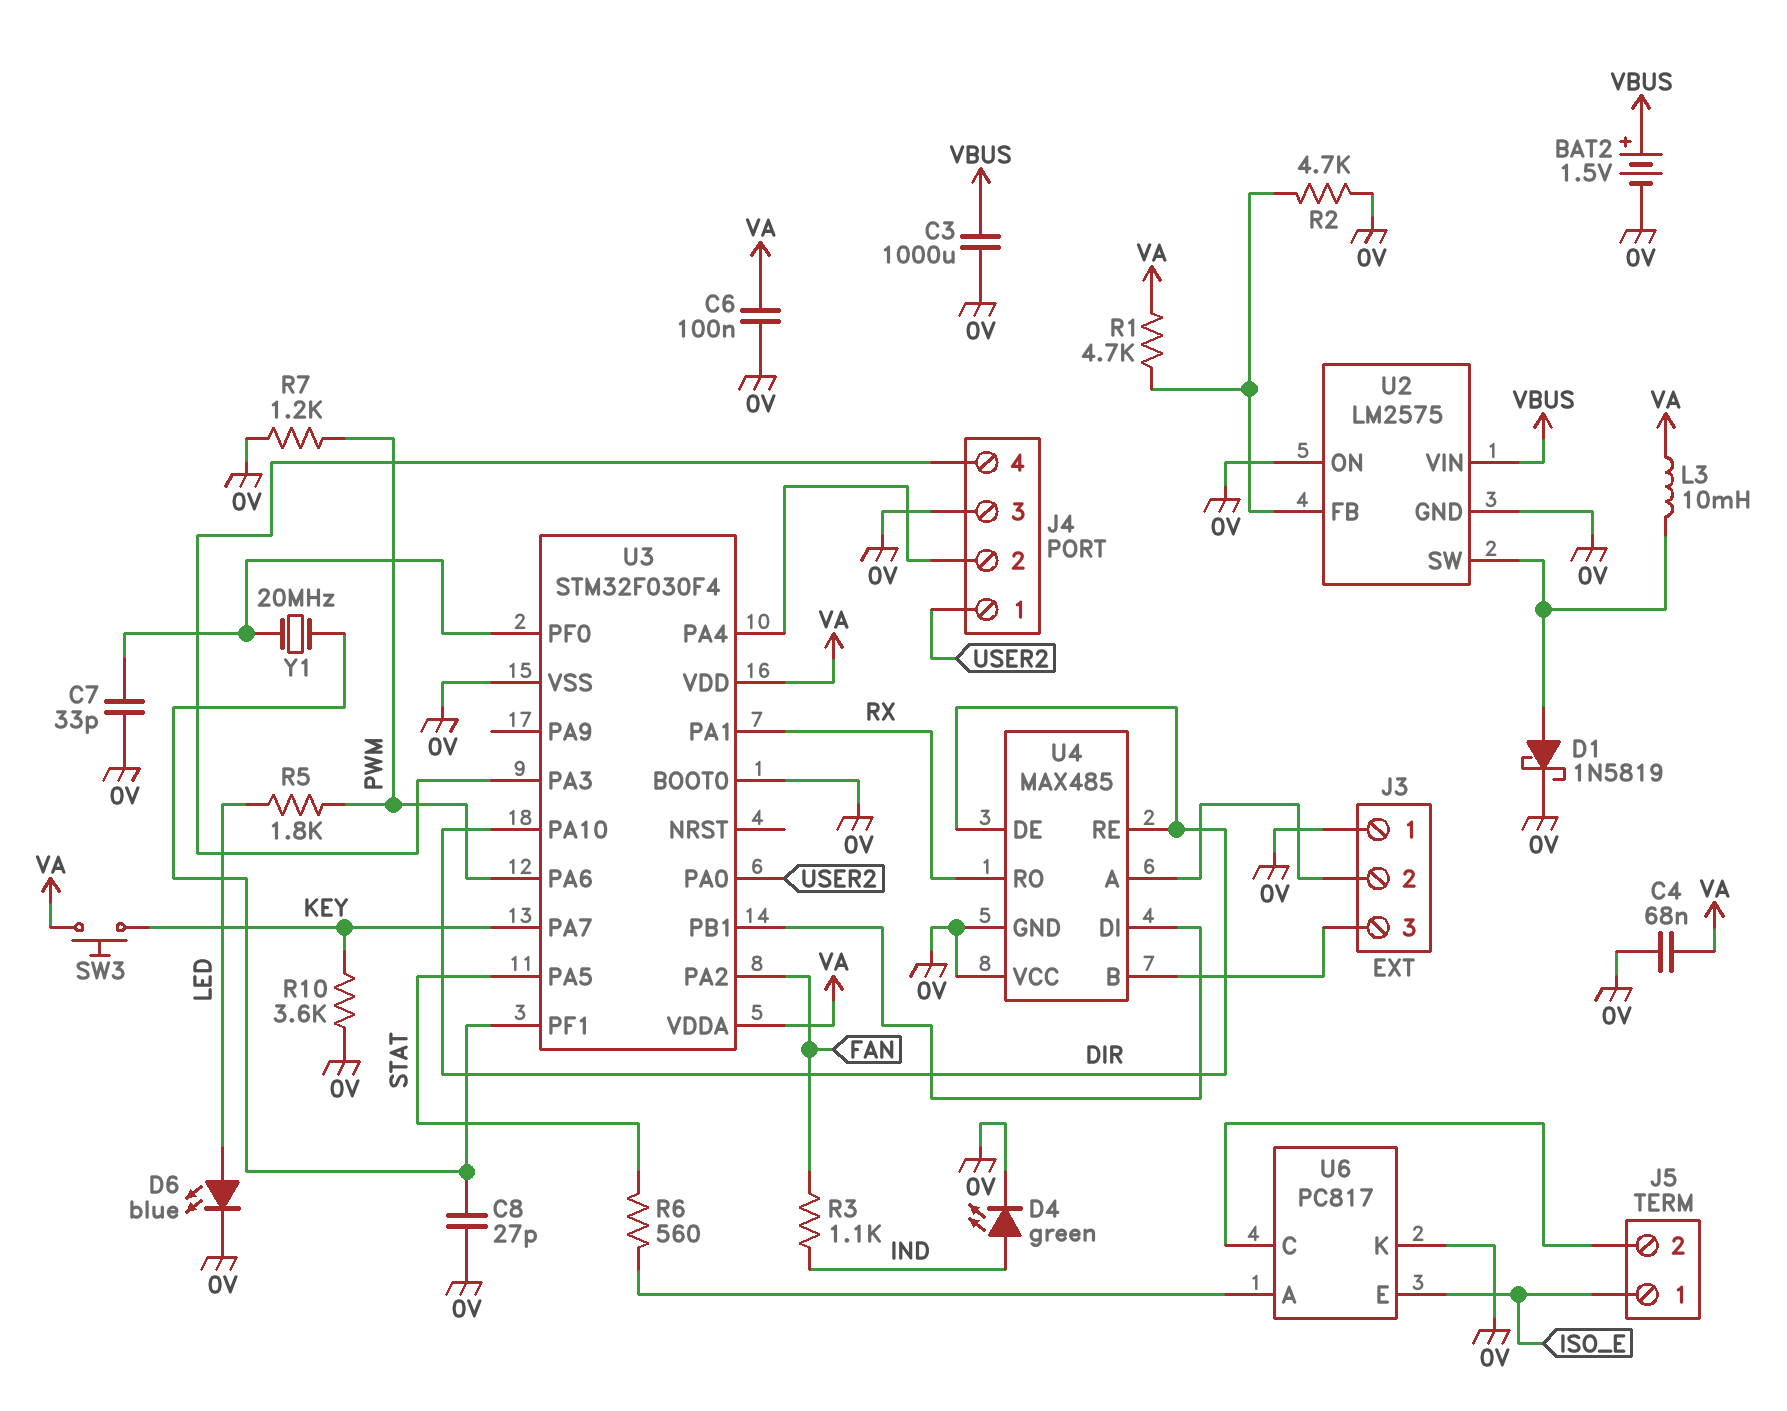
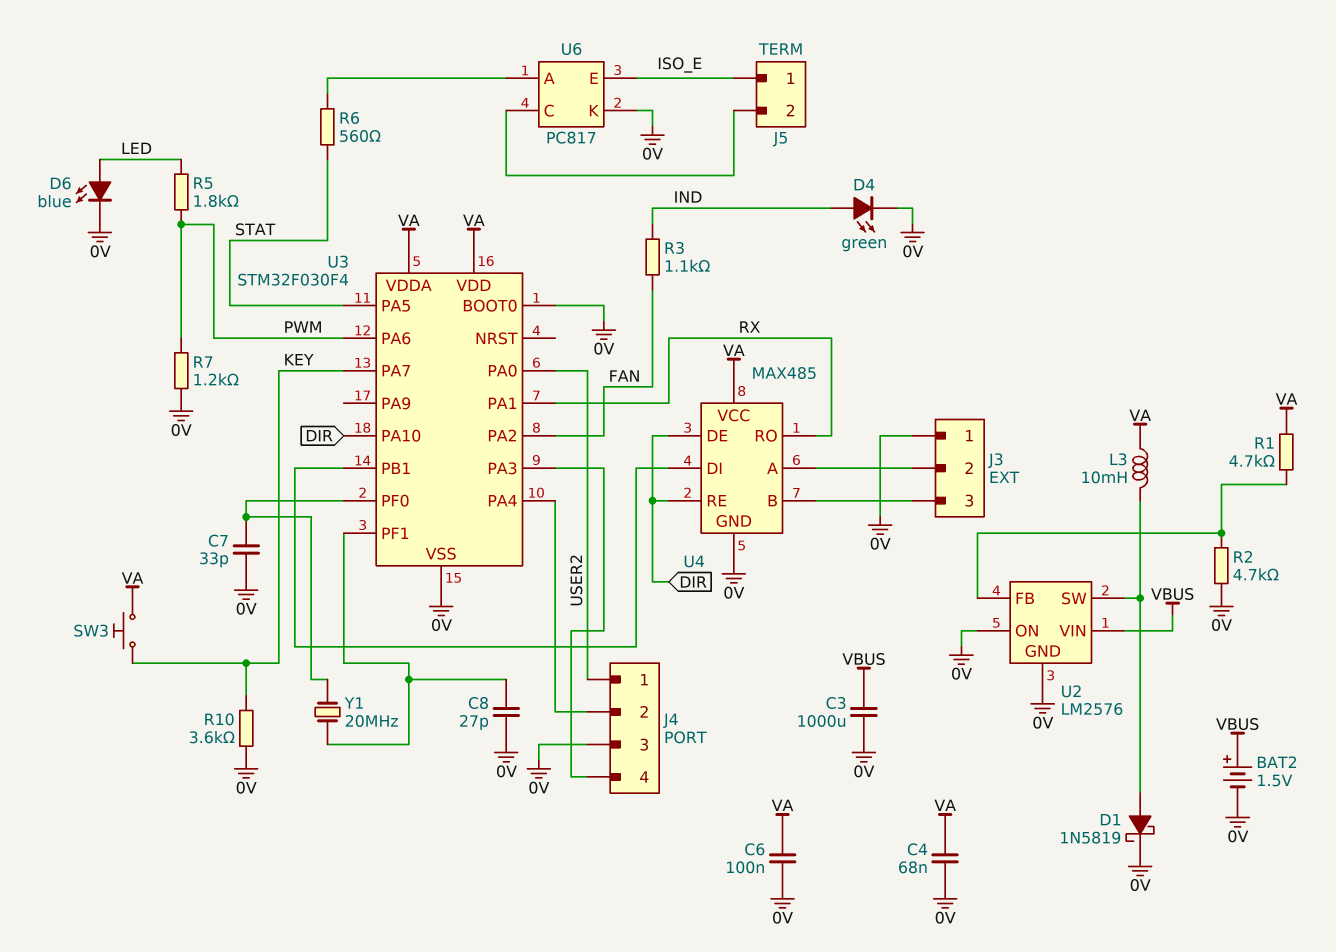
U2: LM2575 -> LM2576
U4 pin VCC: 0V -> VA

